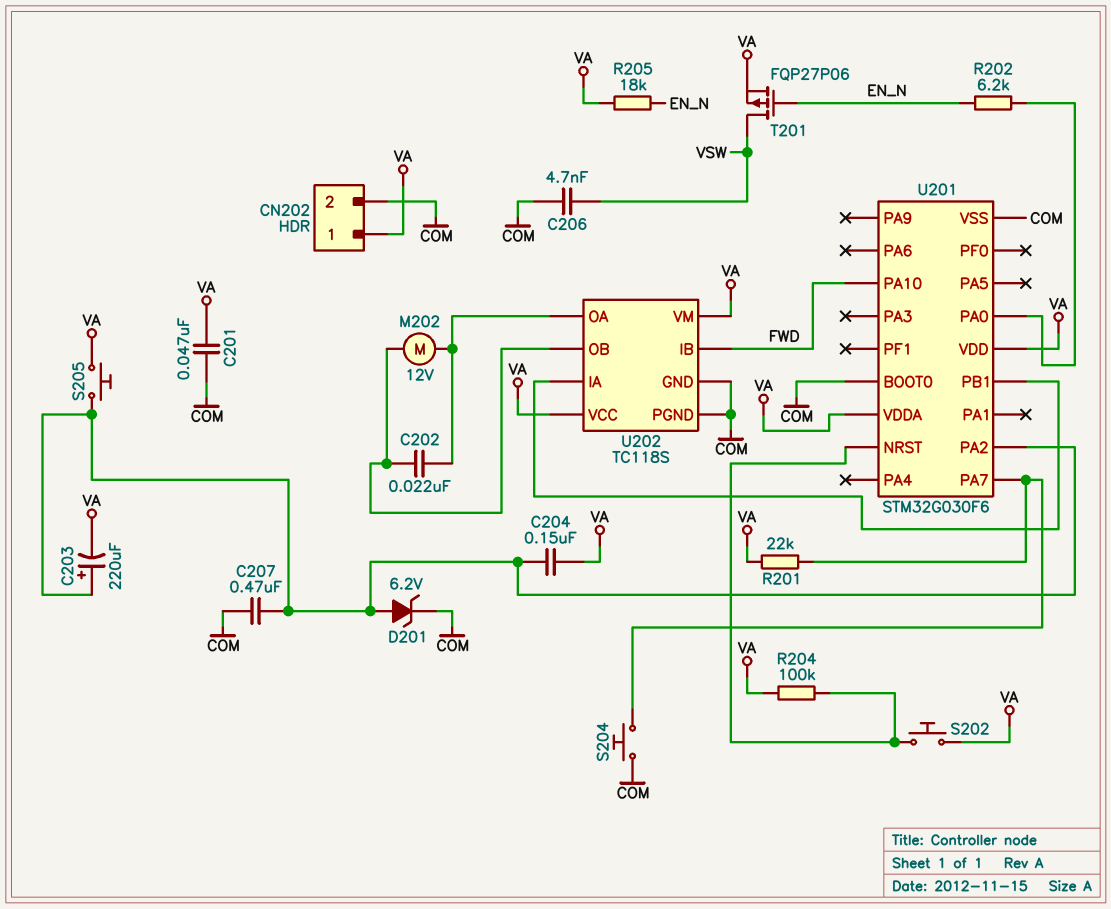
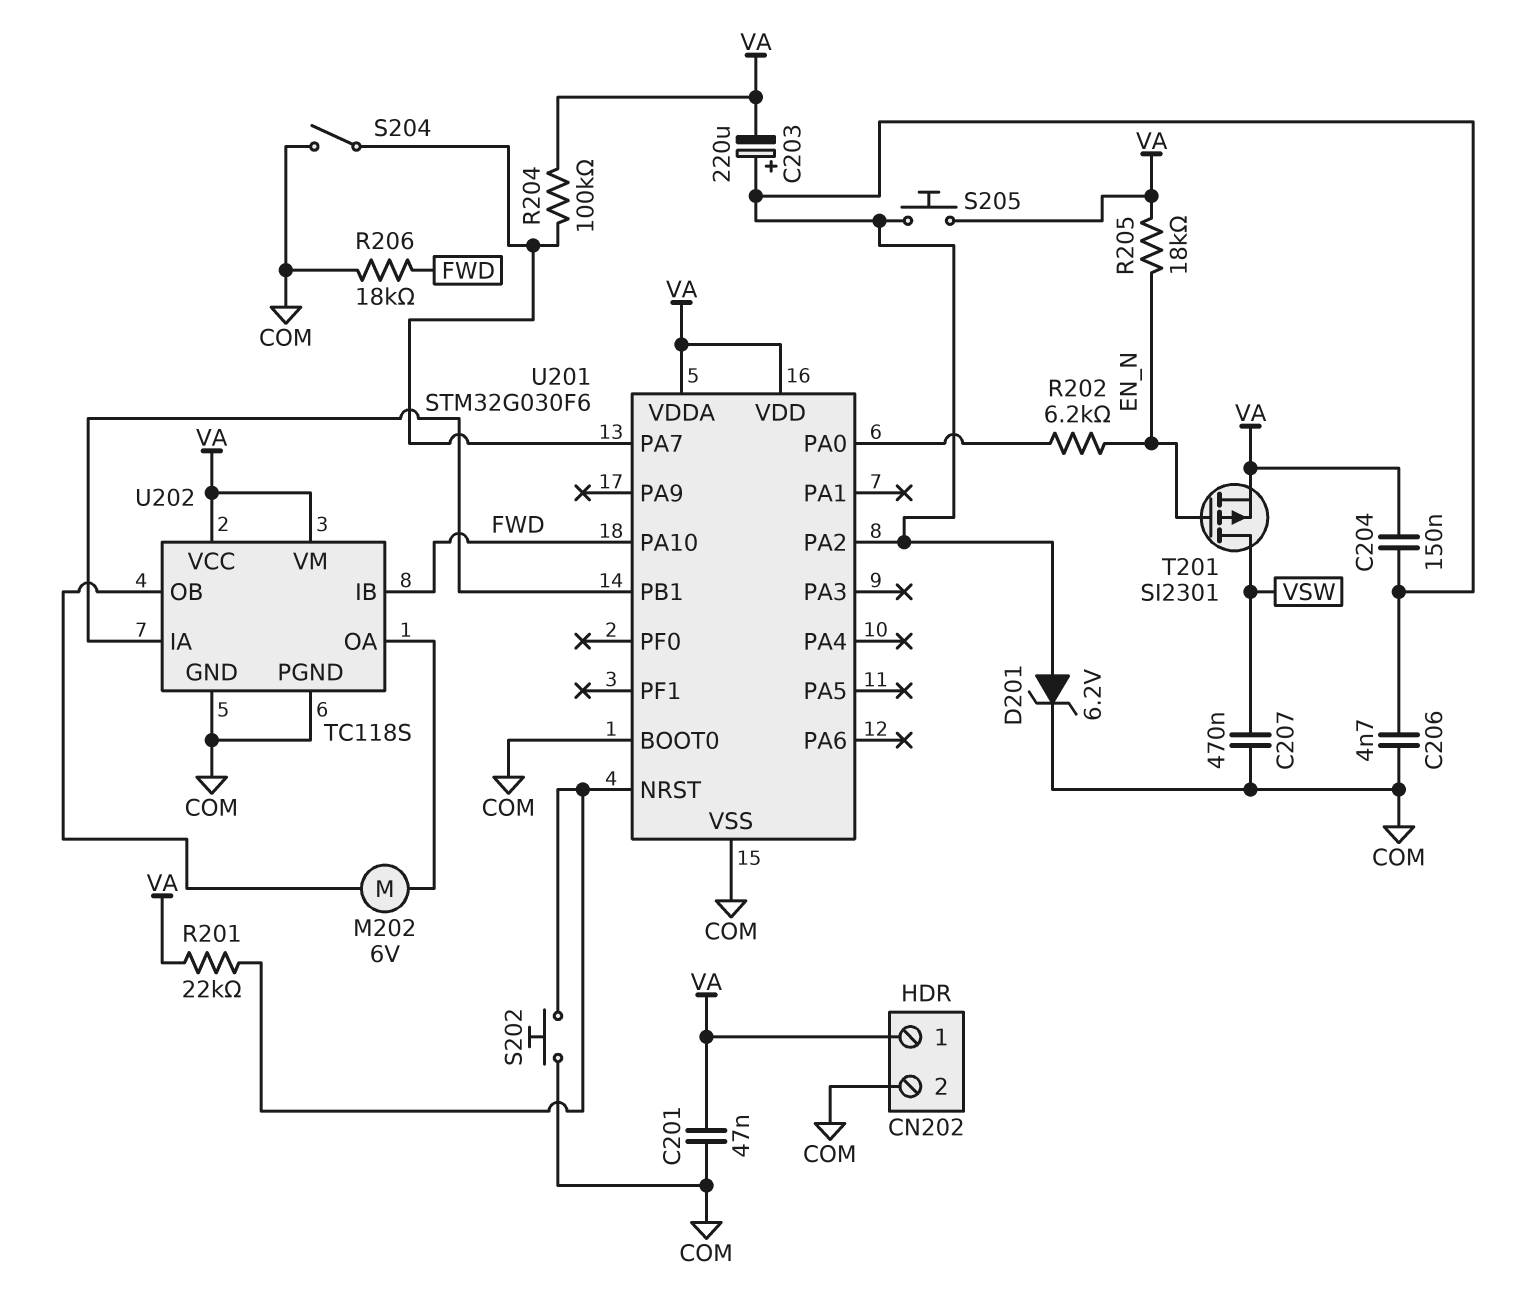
C202: 22nF (U202/OA, U202/OB) -> none
C206: 4.7nF (COM, VSW) -> 4.7nF (COM, U201/PA2)
C207: 470nF (COM, U201/PA2) -> 470nF (COM, VSW)
M202: motor 12V (U202/OA, U202/OB) -> motor 6V (U202/OA, U202/OB)
R201: 22k (U201/PA7, VA) -> 22k (U201/NRST, VA)
R204: 100k (U201/NRST, VA) -> 100k (U201/PA7, VA)
R206: none -> 18k (COM, FWD)
S202: button (U201/NRST, VA) -> button (COM, U201/NRST)
S204: button (COM, U201/PA7) -> switch (COM, U201/PA7)
T201: PMOS FQP27P06 (G EN_N, D VSW, S VA) -> PMOS SI2301 (G EN_N, D VSW, S VA)

